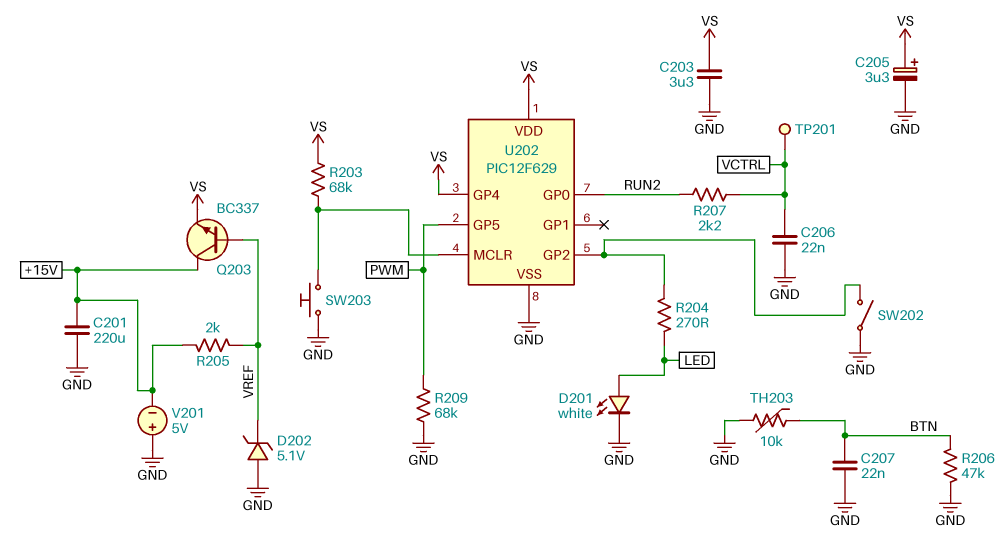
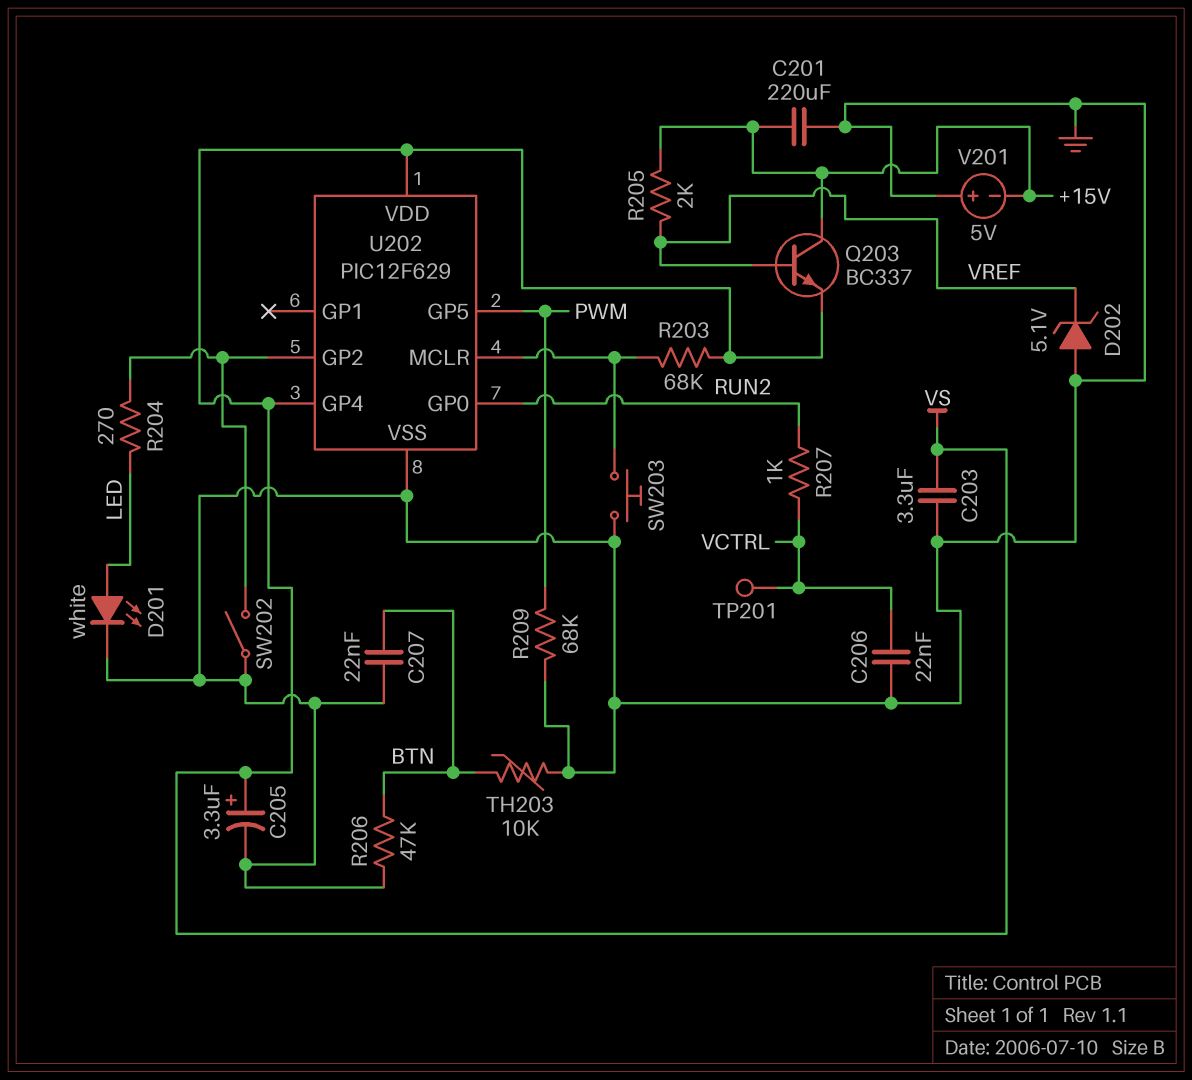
R207: 2.2k (RUN2, VCTRL) -> 1k (RUN2, VCTRL)

